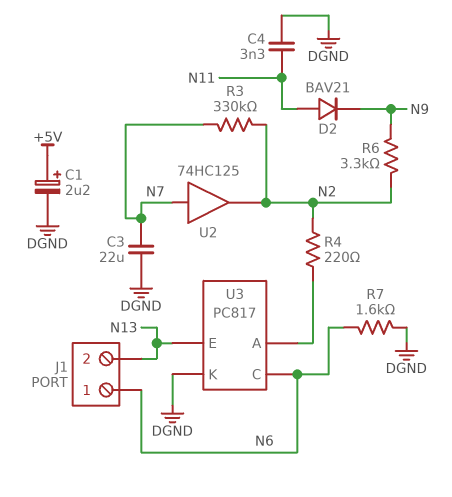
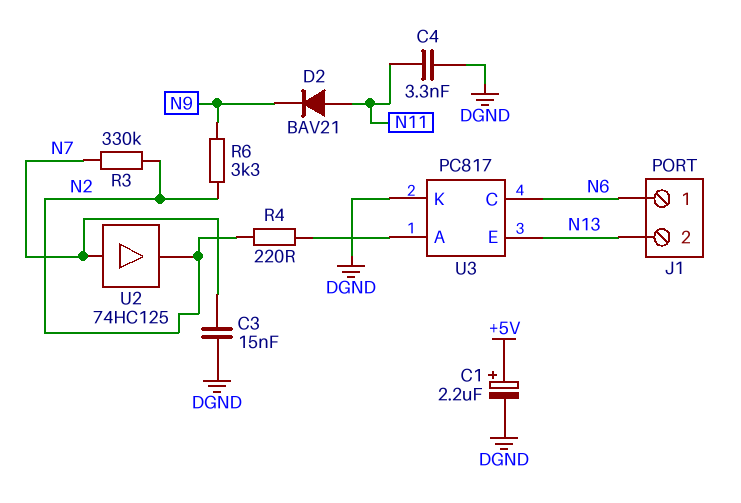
C3: 22uF (DGND, N7) -> 15nF (DGND, N7)
R7: 1.6k (DGND, N6) -> none

